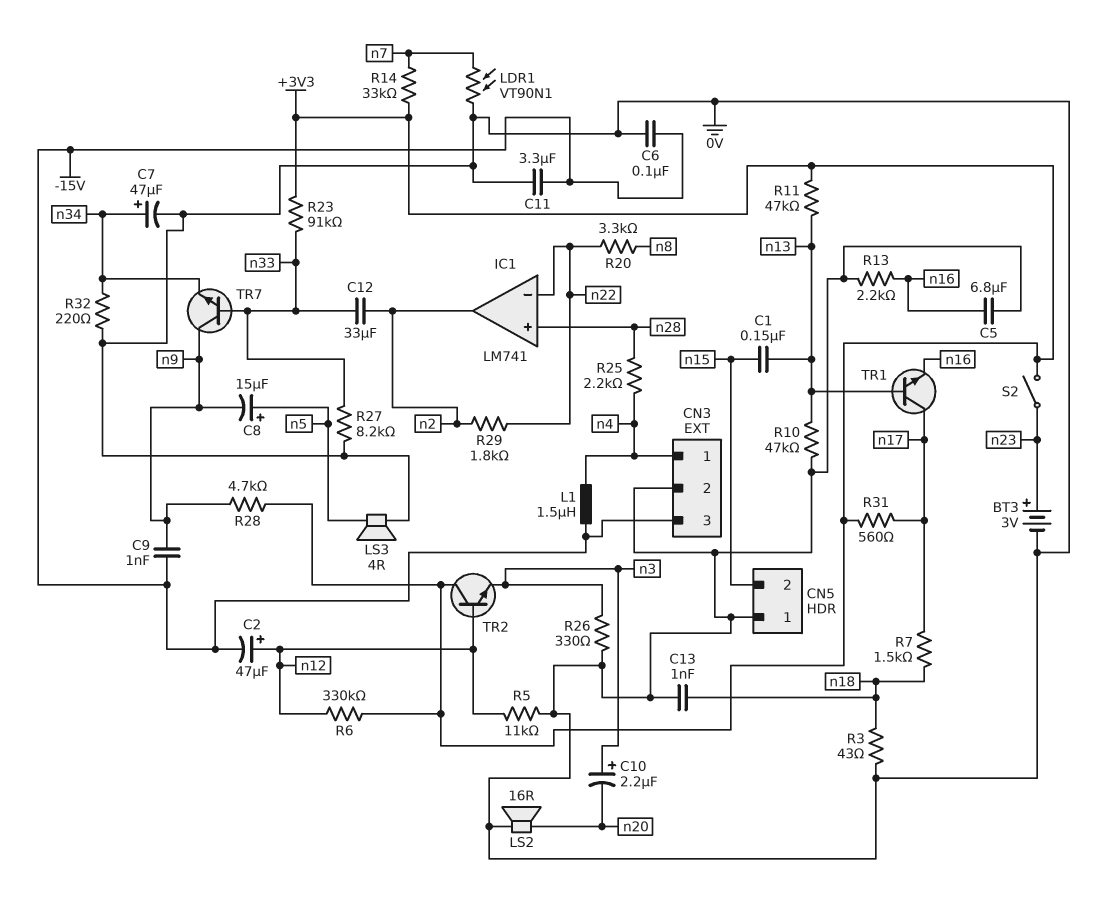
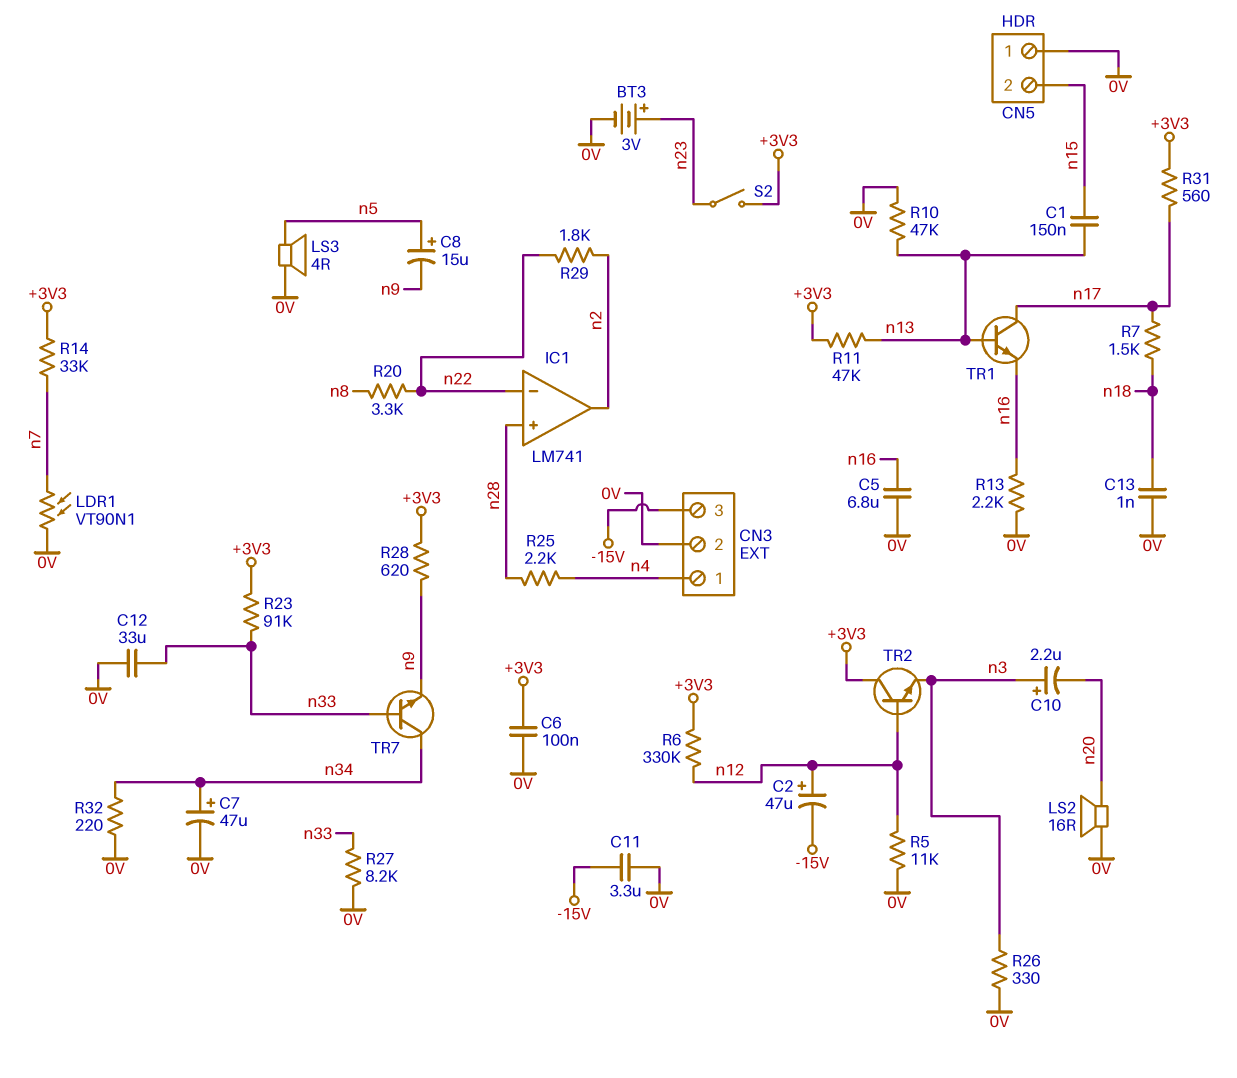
C6: 100nF (-15V, 0V) -> 100nF (+3V3, 0V)
C9: 1nF (-15V, n9) -> none
C12: 33uF (n2, n33) -> 33uF (0V, n33)
L1: 1.5uH (-15V, n4) -> none
R3: 43 (0V, n18) -> none
R28: 4.7k (+3V3, n9) -> 620 (+3V3, n9)
TR7: NPN (B n33, C n9, E n34) -> NPN (B n33, C n34, E n9)

